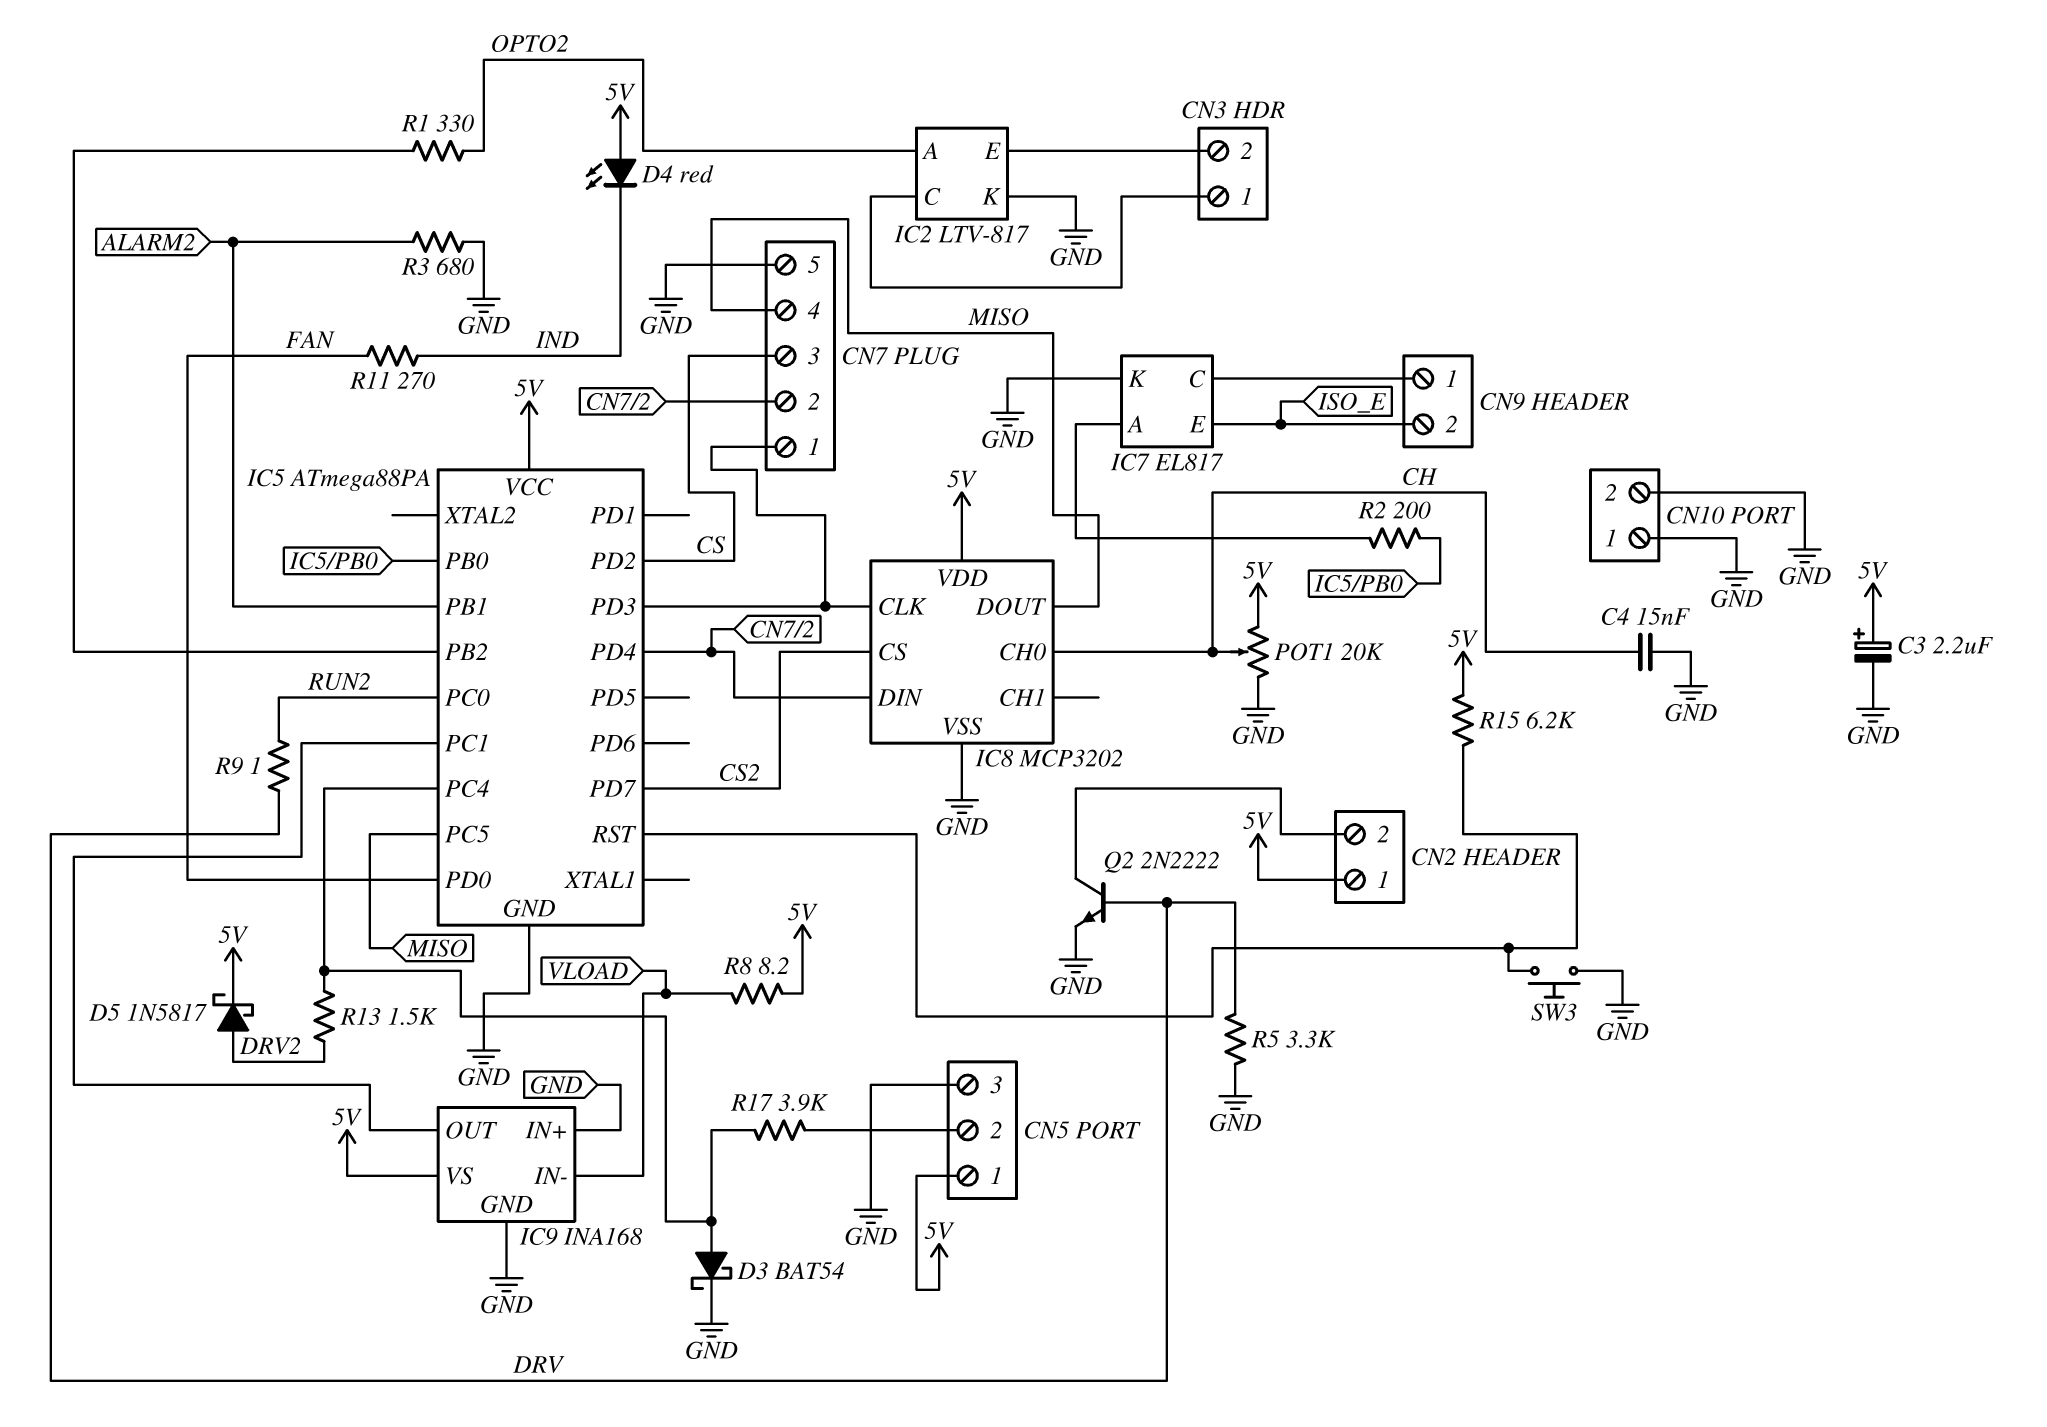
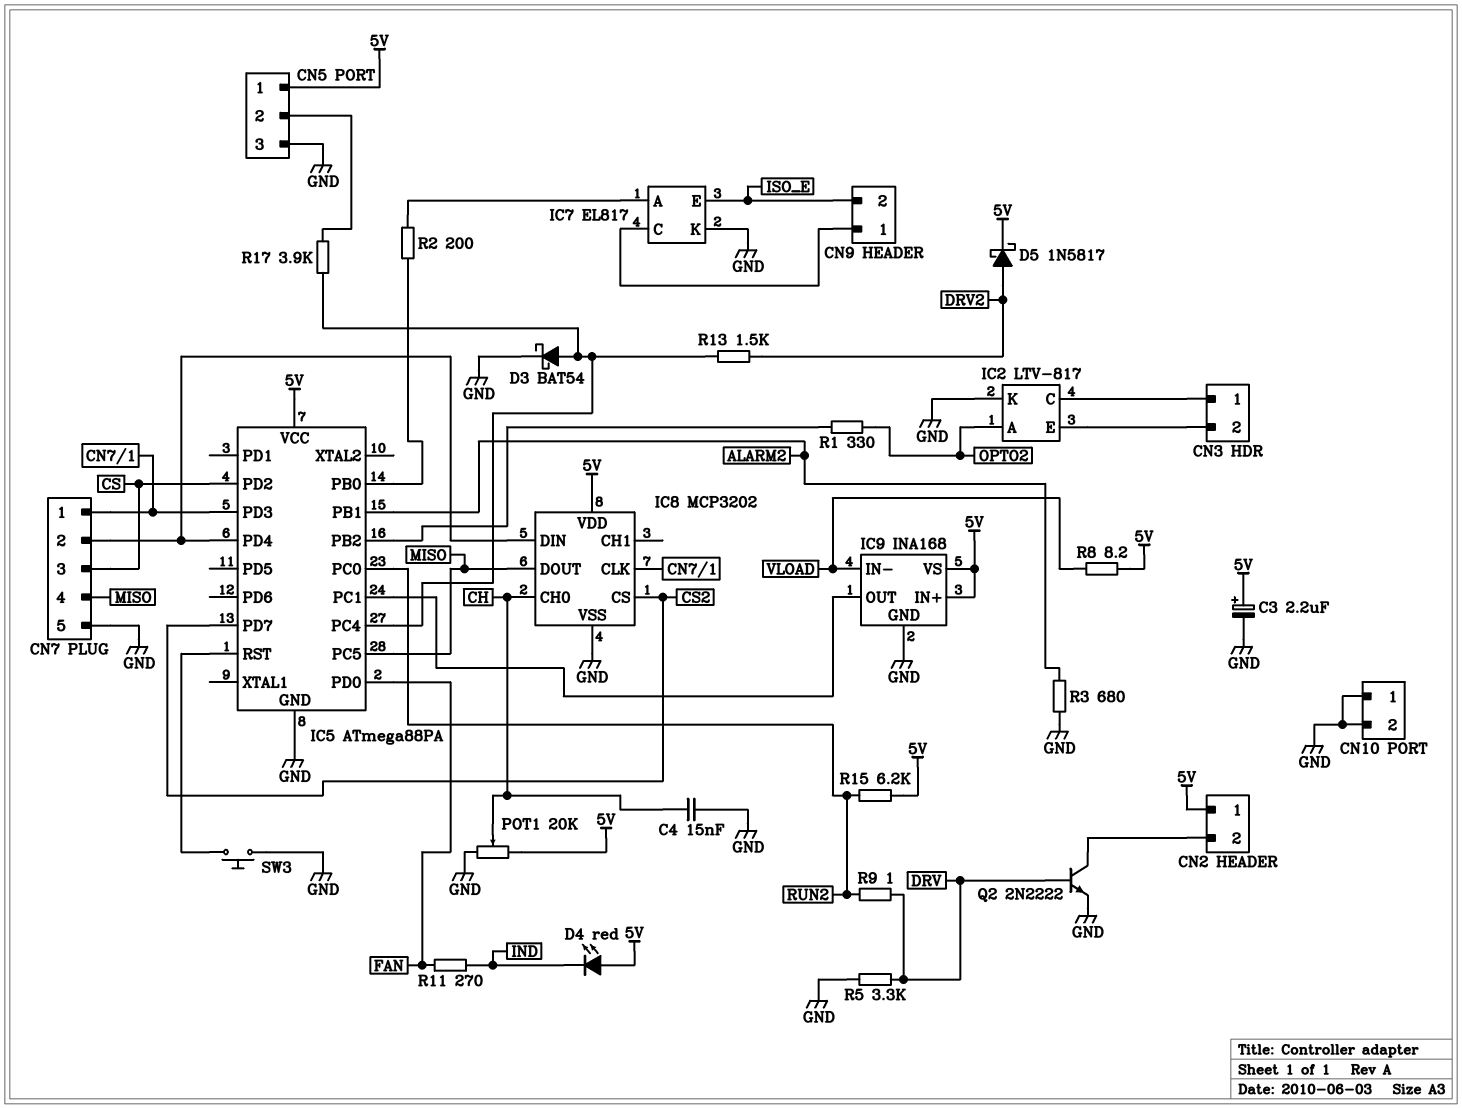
IC9 pin IN+: GND -> 5V
R15: 6.2k (5V, IC5/RST) -> 6.2k (5V, RUN2)

